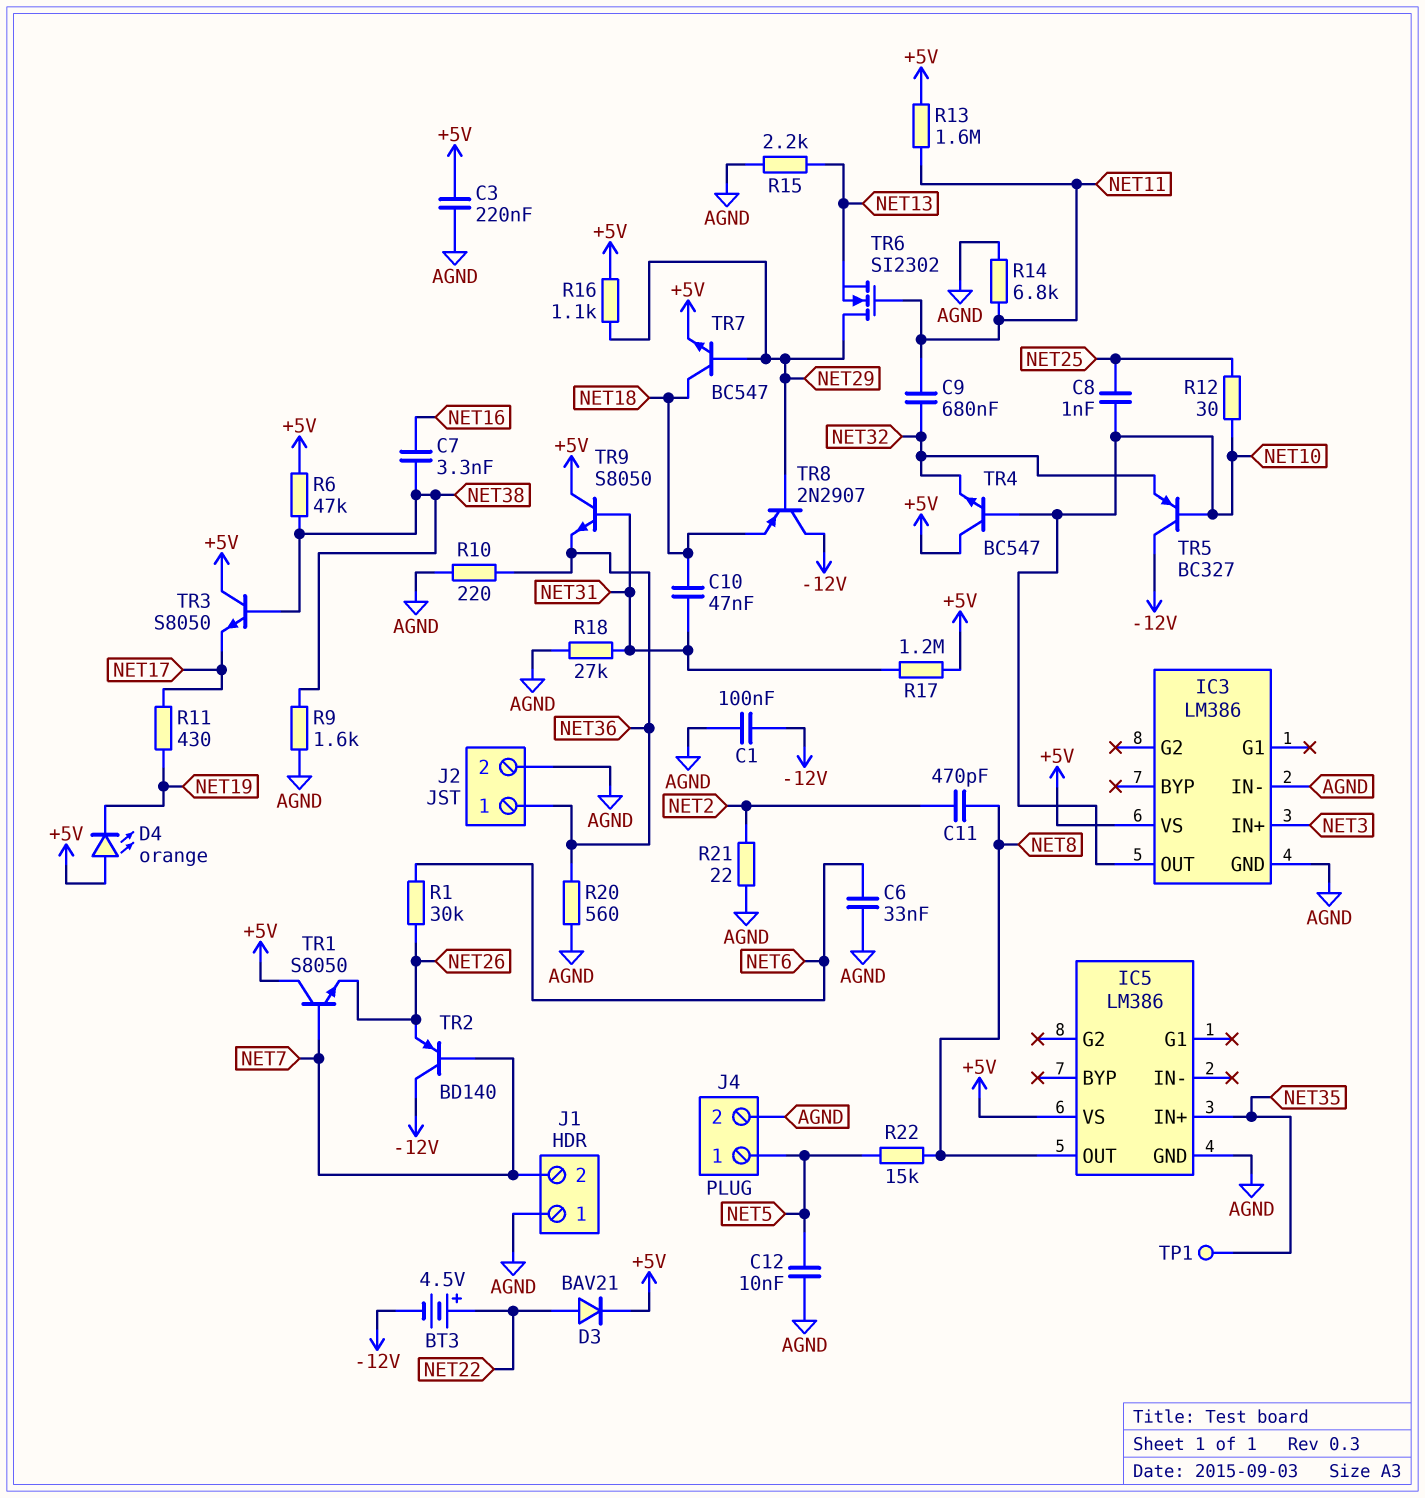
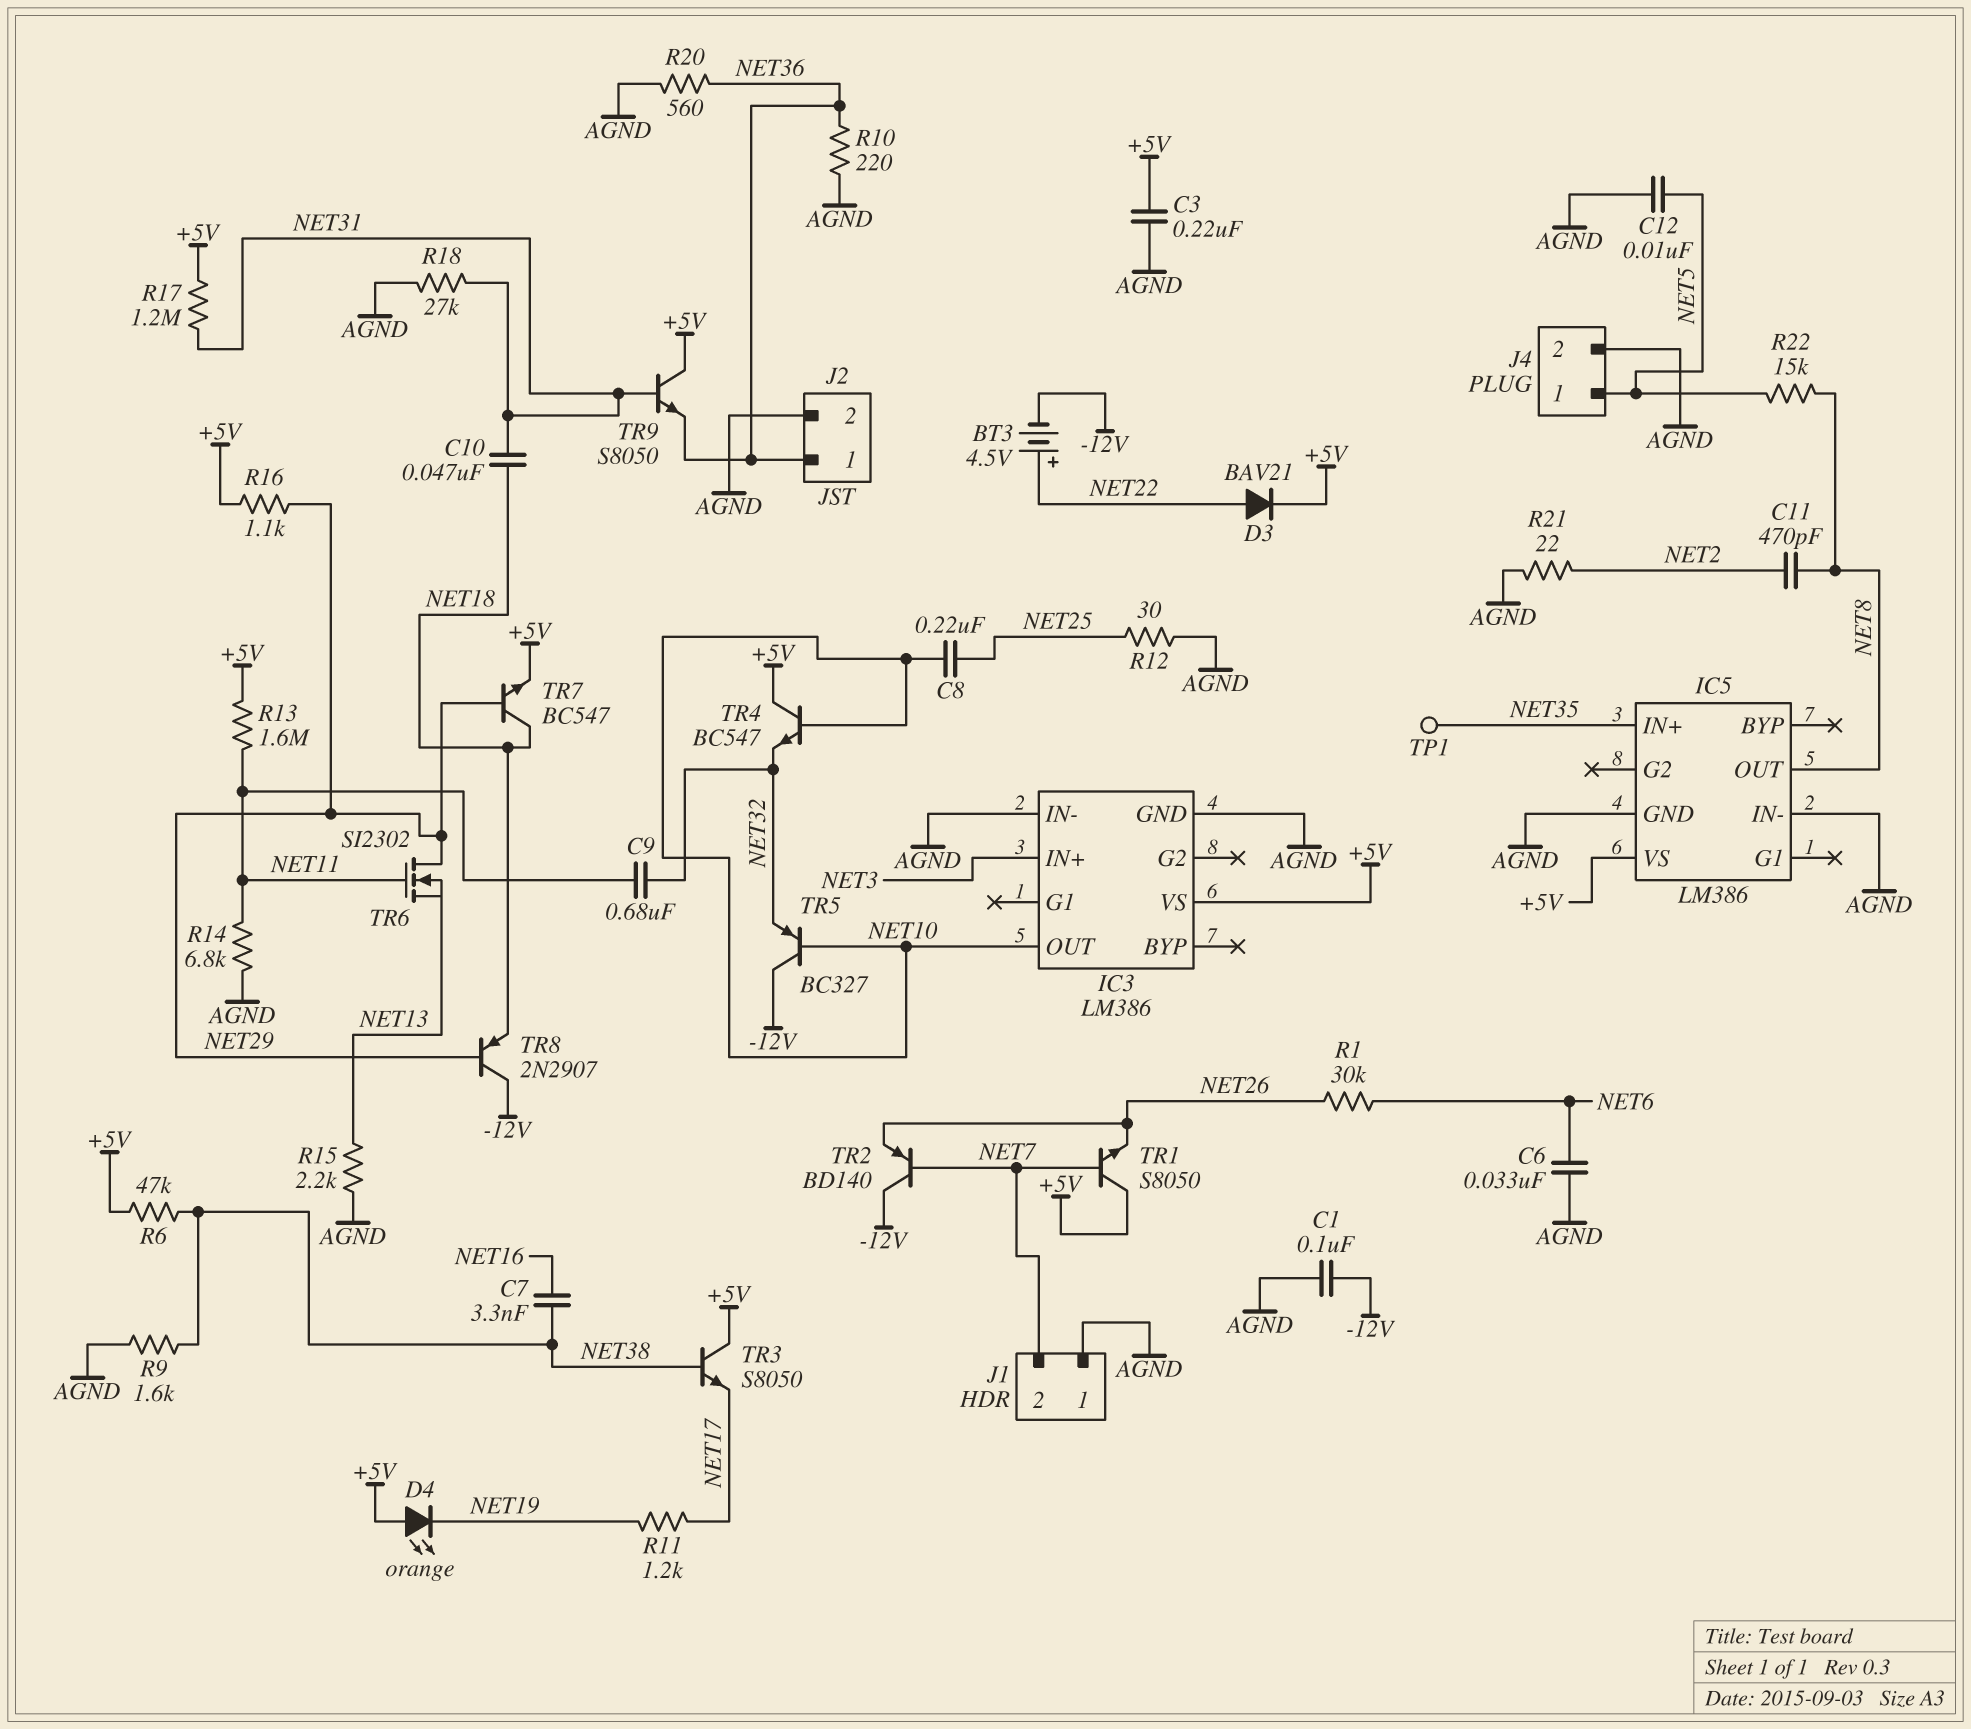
C8: 1nF (NET10, NET25) -> 220nF (NET10, NET25)
IC5 pin IN-: none -> AGND
R11: 430 (NET17, NET19) -> 1.2k (NET17, NET19)
R12: 30 (NET10, NET25) -> 30 (AGND, NET25)

